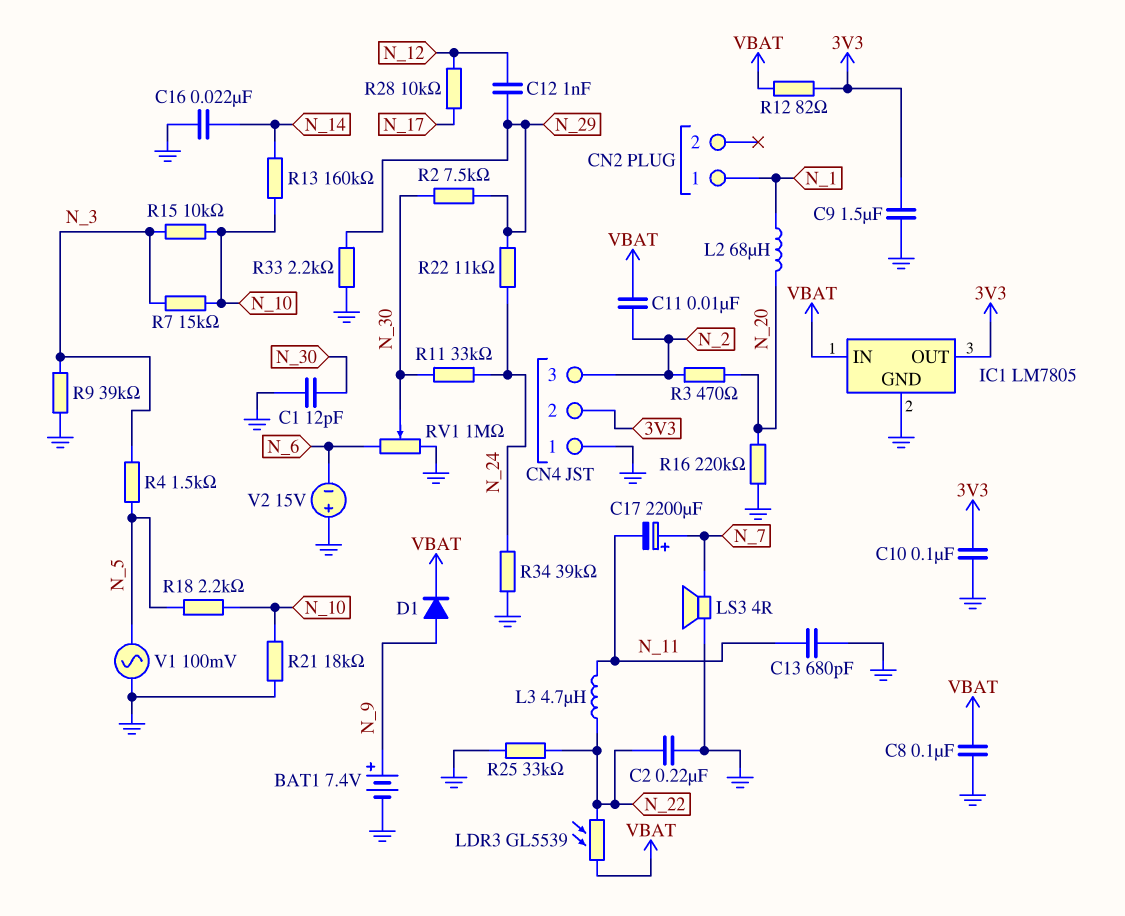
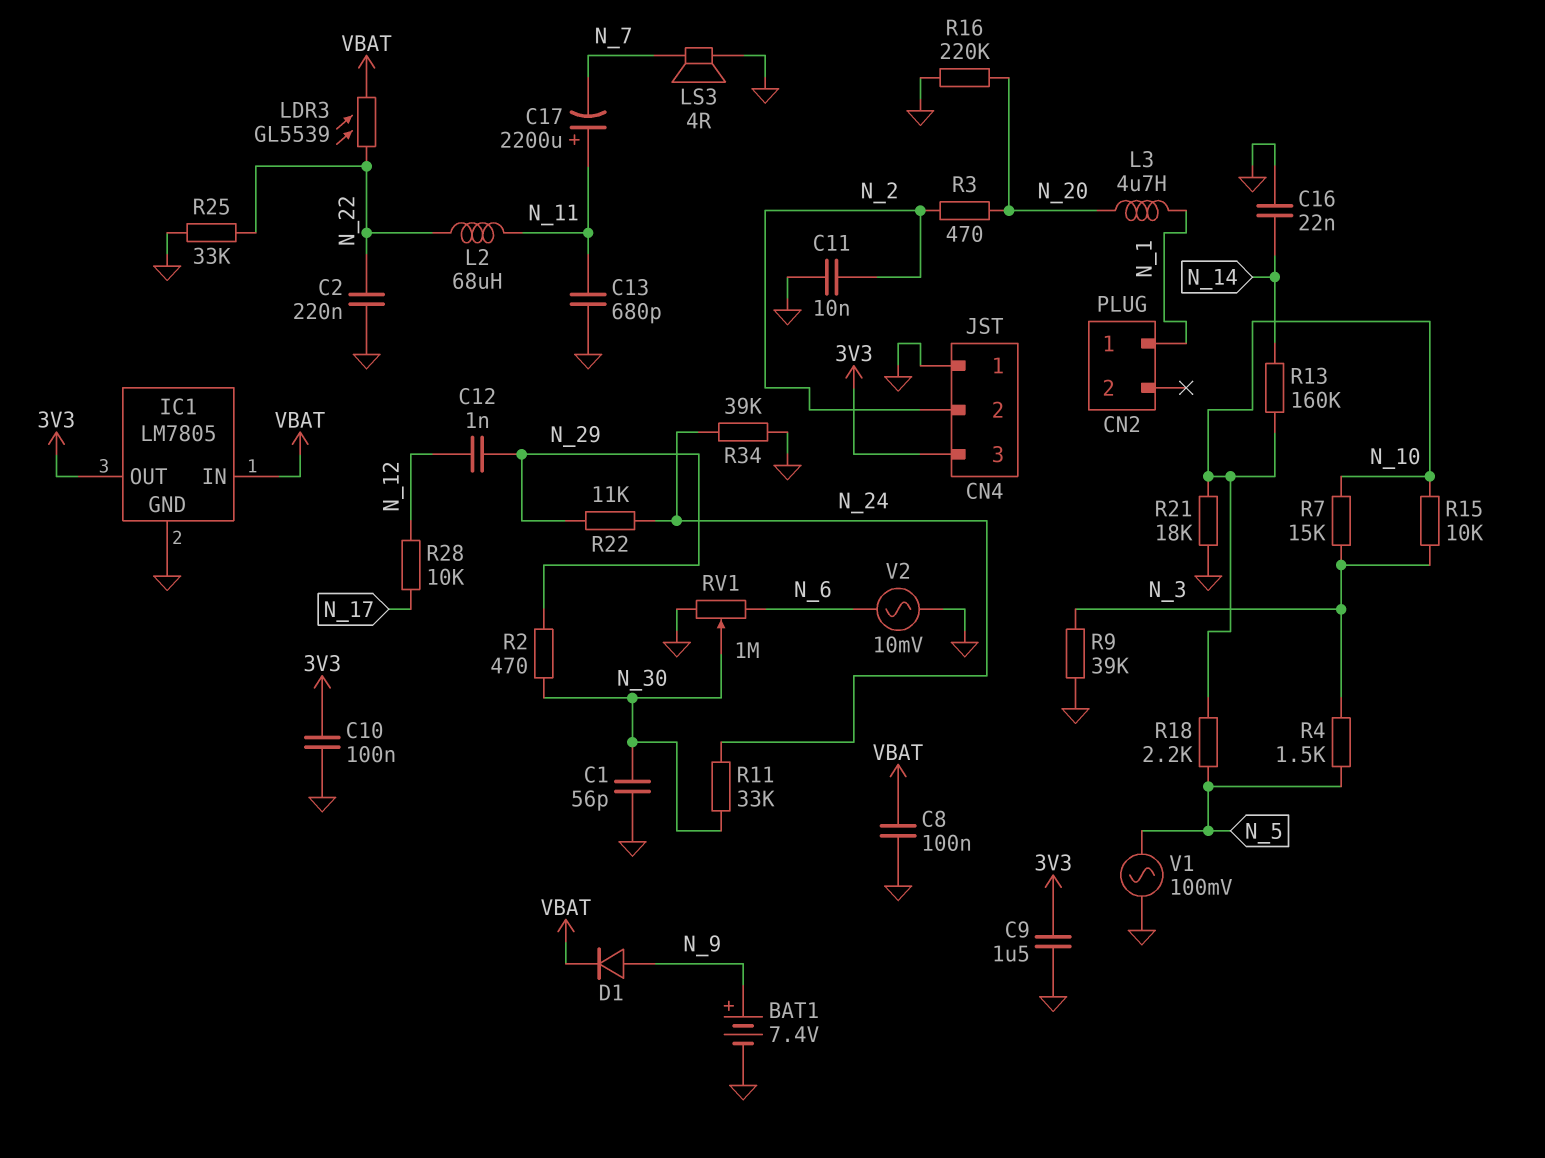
C1: 12pF (GND, N_30) -> 56pF (GND, N_30)
C11: 10nF (N_2, VBAT) -> 10nF (GND, N_2)
C17: 2200uF (plus N_7, minus N_11) -> 2200uF (plus N_11, minus N_7)
CN4 pin 2: 3V3 -> N_2
CN4 pin 3: N_2 -> 3V3
L2: 68uH (N_1, N_20) -> 68uH (N_11, N_22)
L3: 4.7uH (N_11, N_22) -> 4.7uH (N_1, N_20)
R2: 7.5k (N_29, N_30) -> 470 (N_29, N_30)
R12: 82 (3V3, VBAT) -> none
R33: 2.2k (GND, N_29) -> none
V2: 15V (plus GND, minus N_6) -> AC 10mV (GND, N_6)

